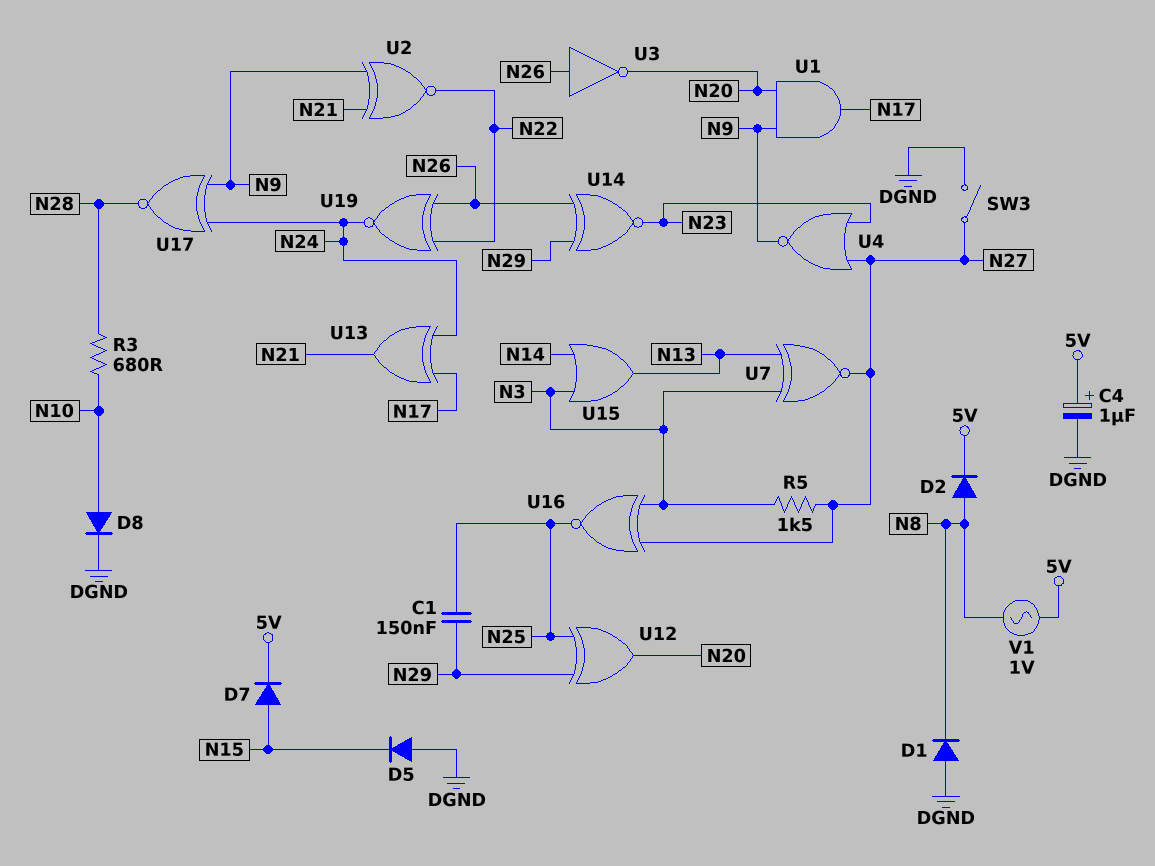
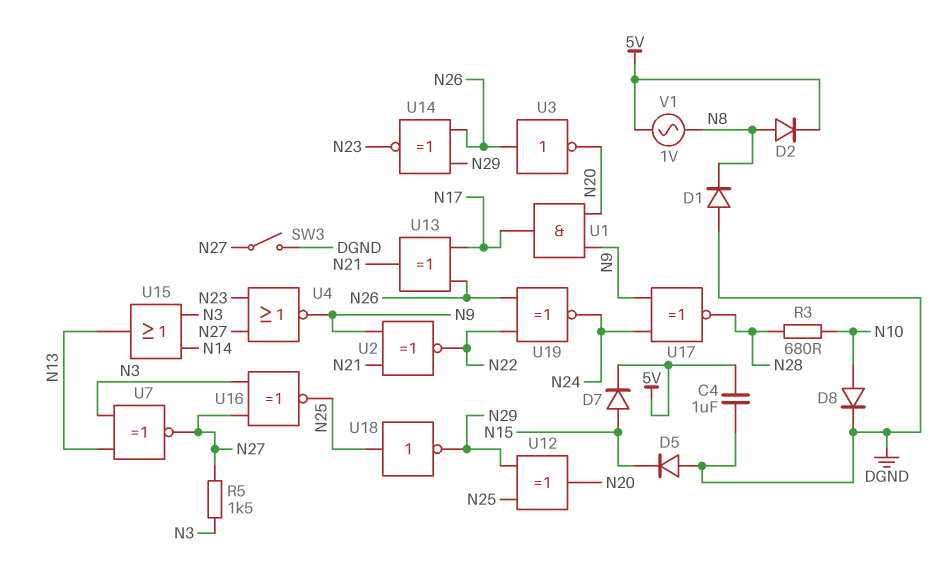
C1: 150nF (N25, N29) -> none
C4: 1uF (plus 5V, minus DGND) -> 1uF (5V, DGND)
U13: XOR (in N17, in N24, out N21) -> XOR (in N17, in N26, out N21)
U18: none -> NOT (in N25, out N29)

